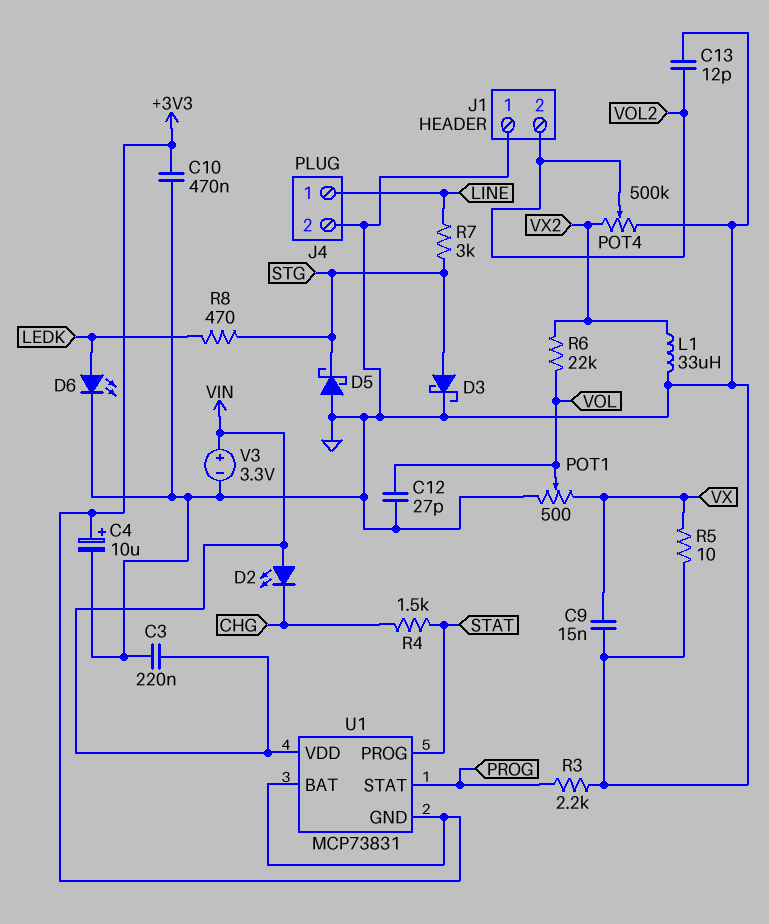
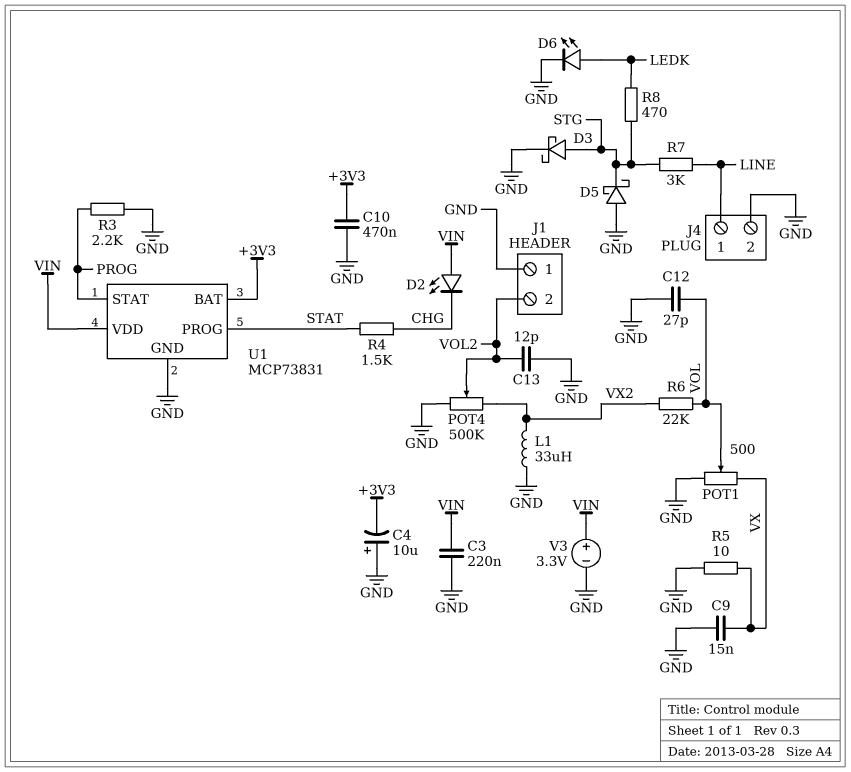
C4: 10uF (plus +3V3, minus GND) -> 10uF (plus GND, minus +3V3)
U1 pin GND: +3V3 -> GND

